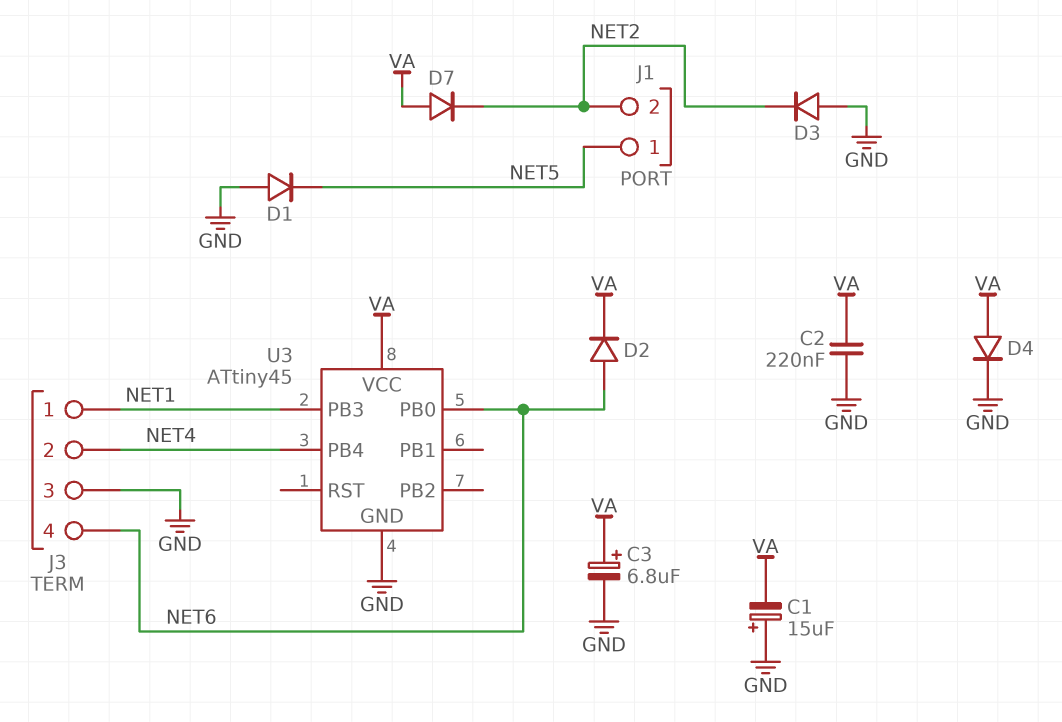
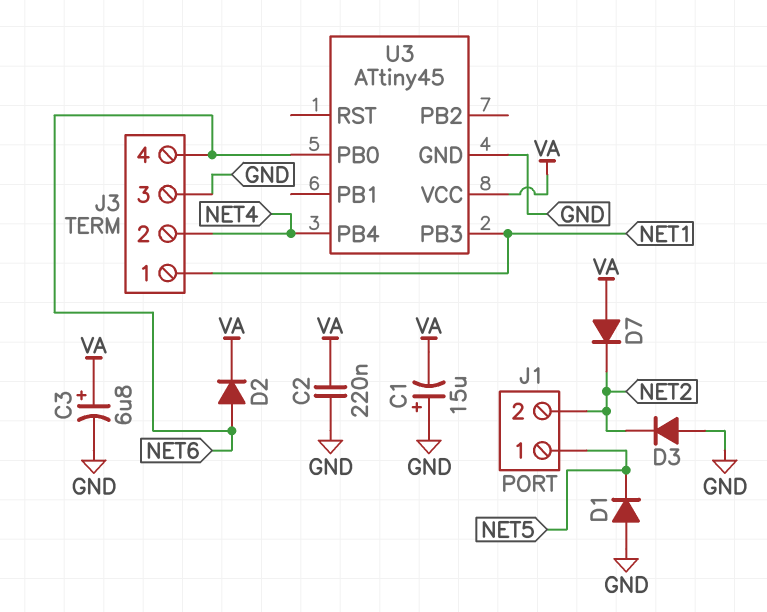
D4: diode (A VA, K GND) -> none

